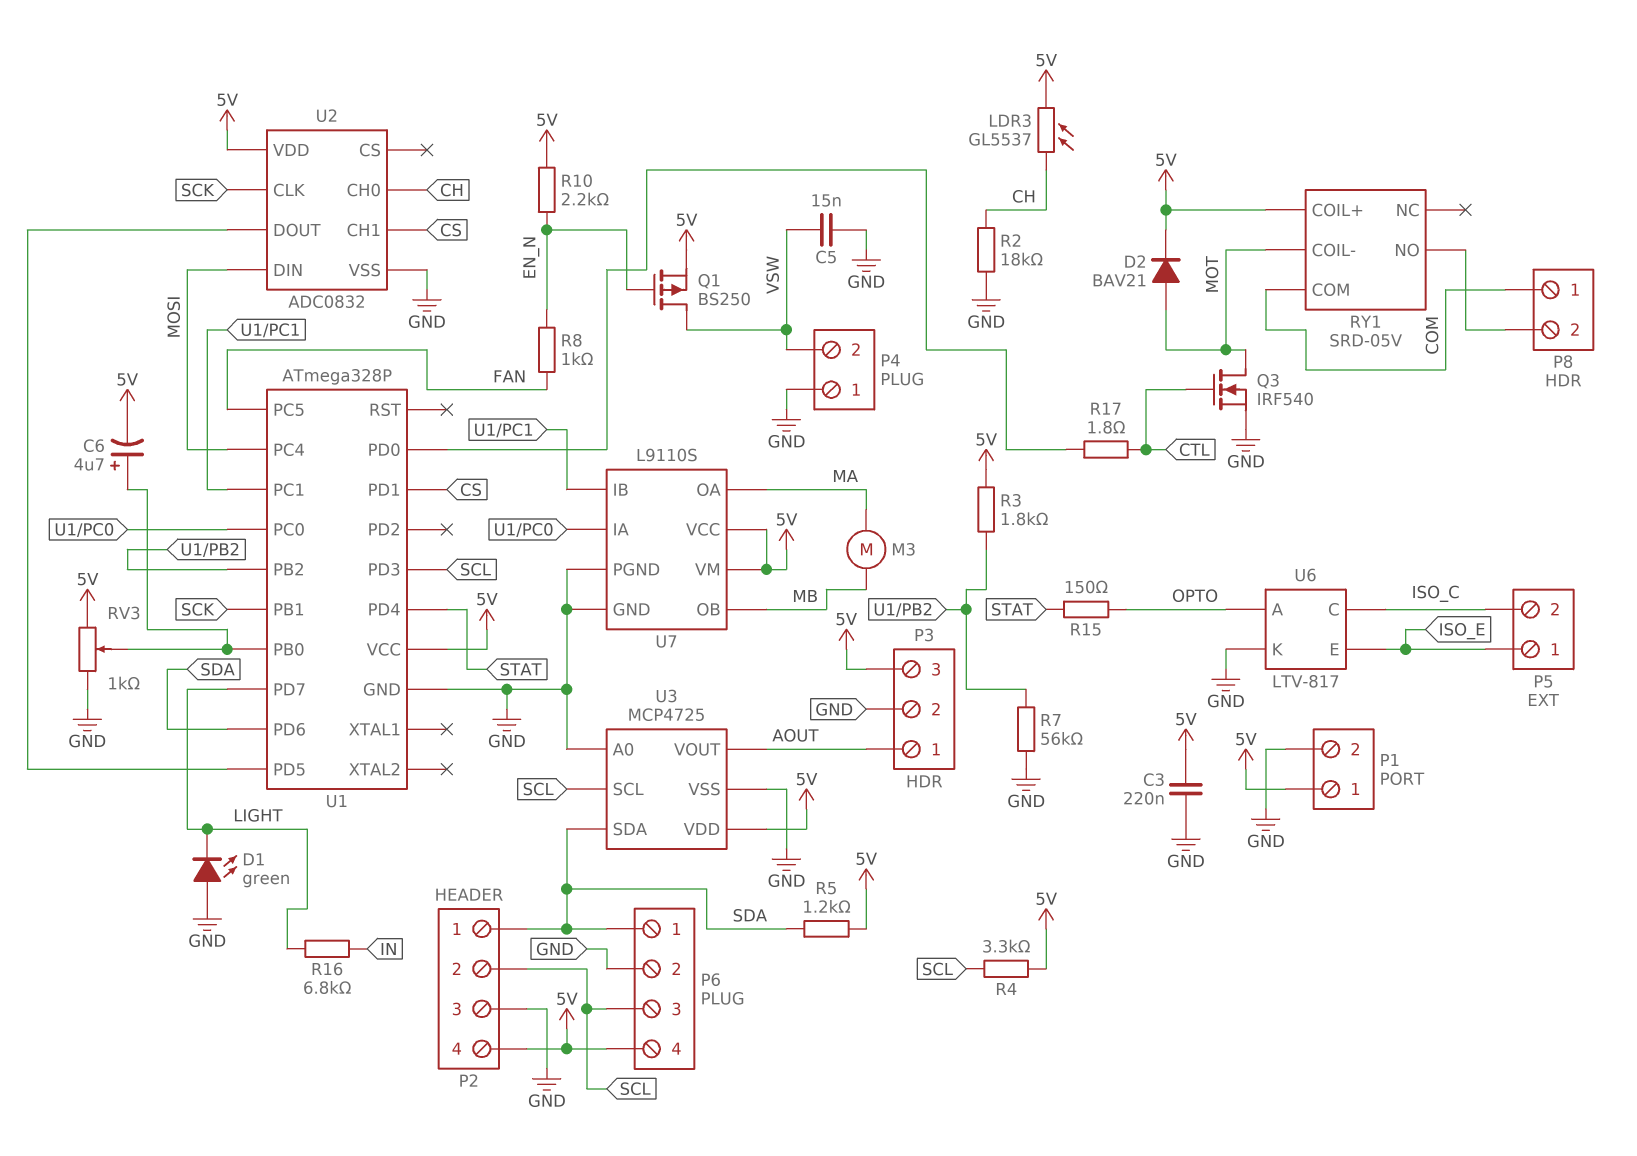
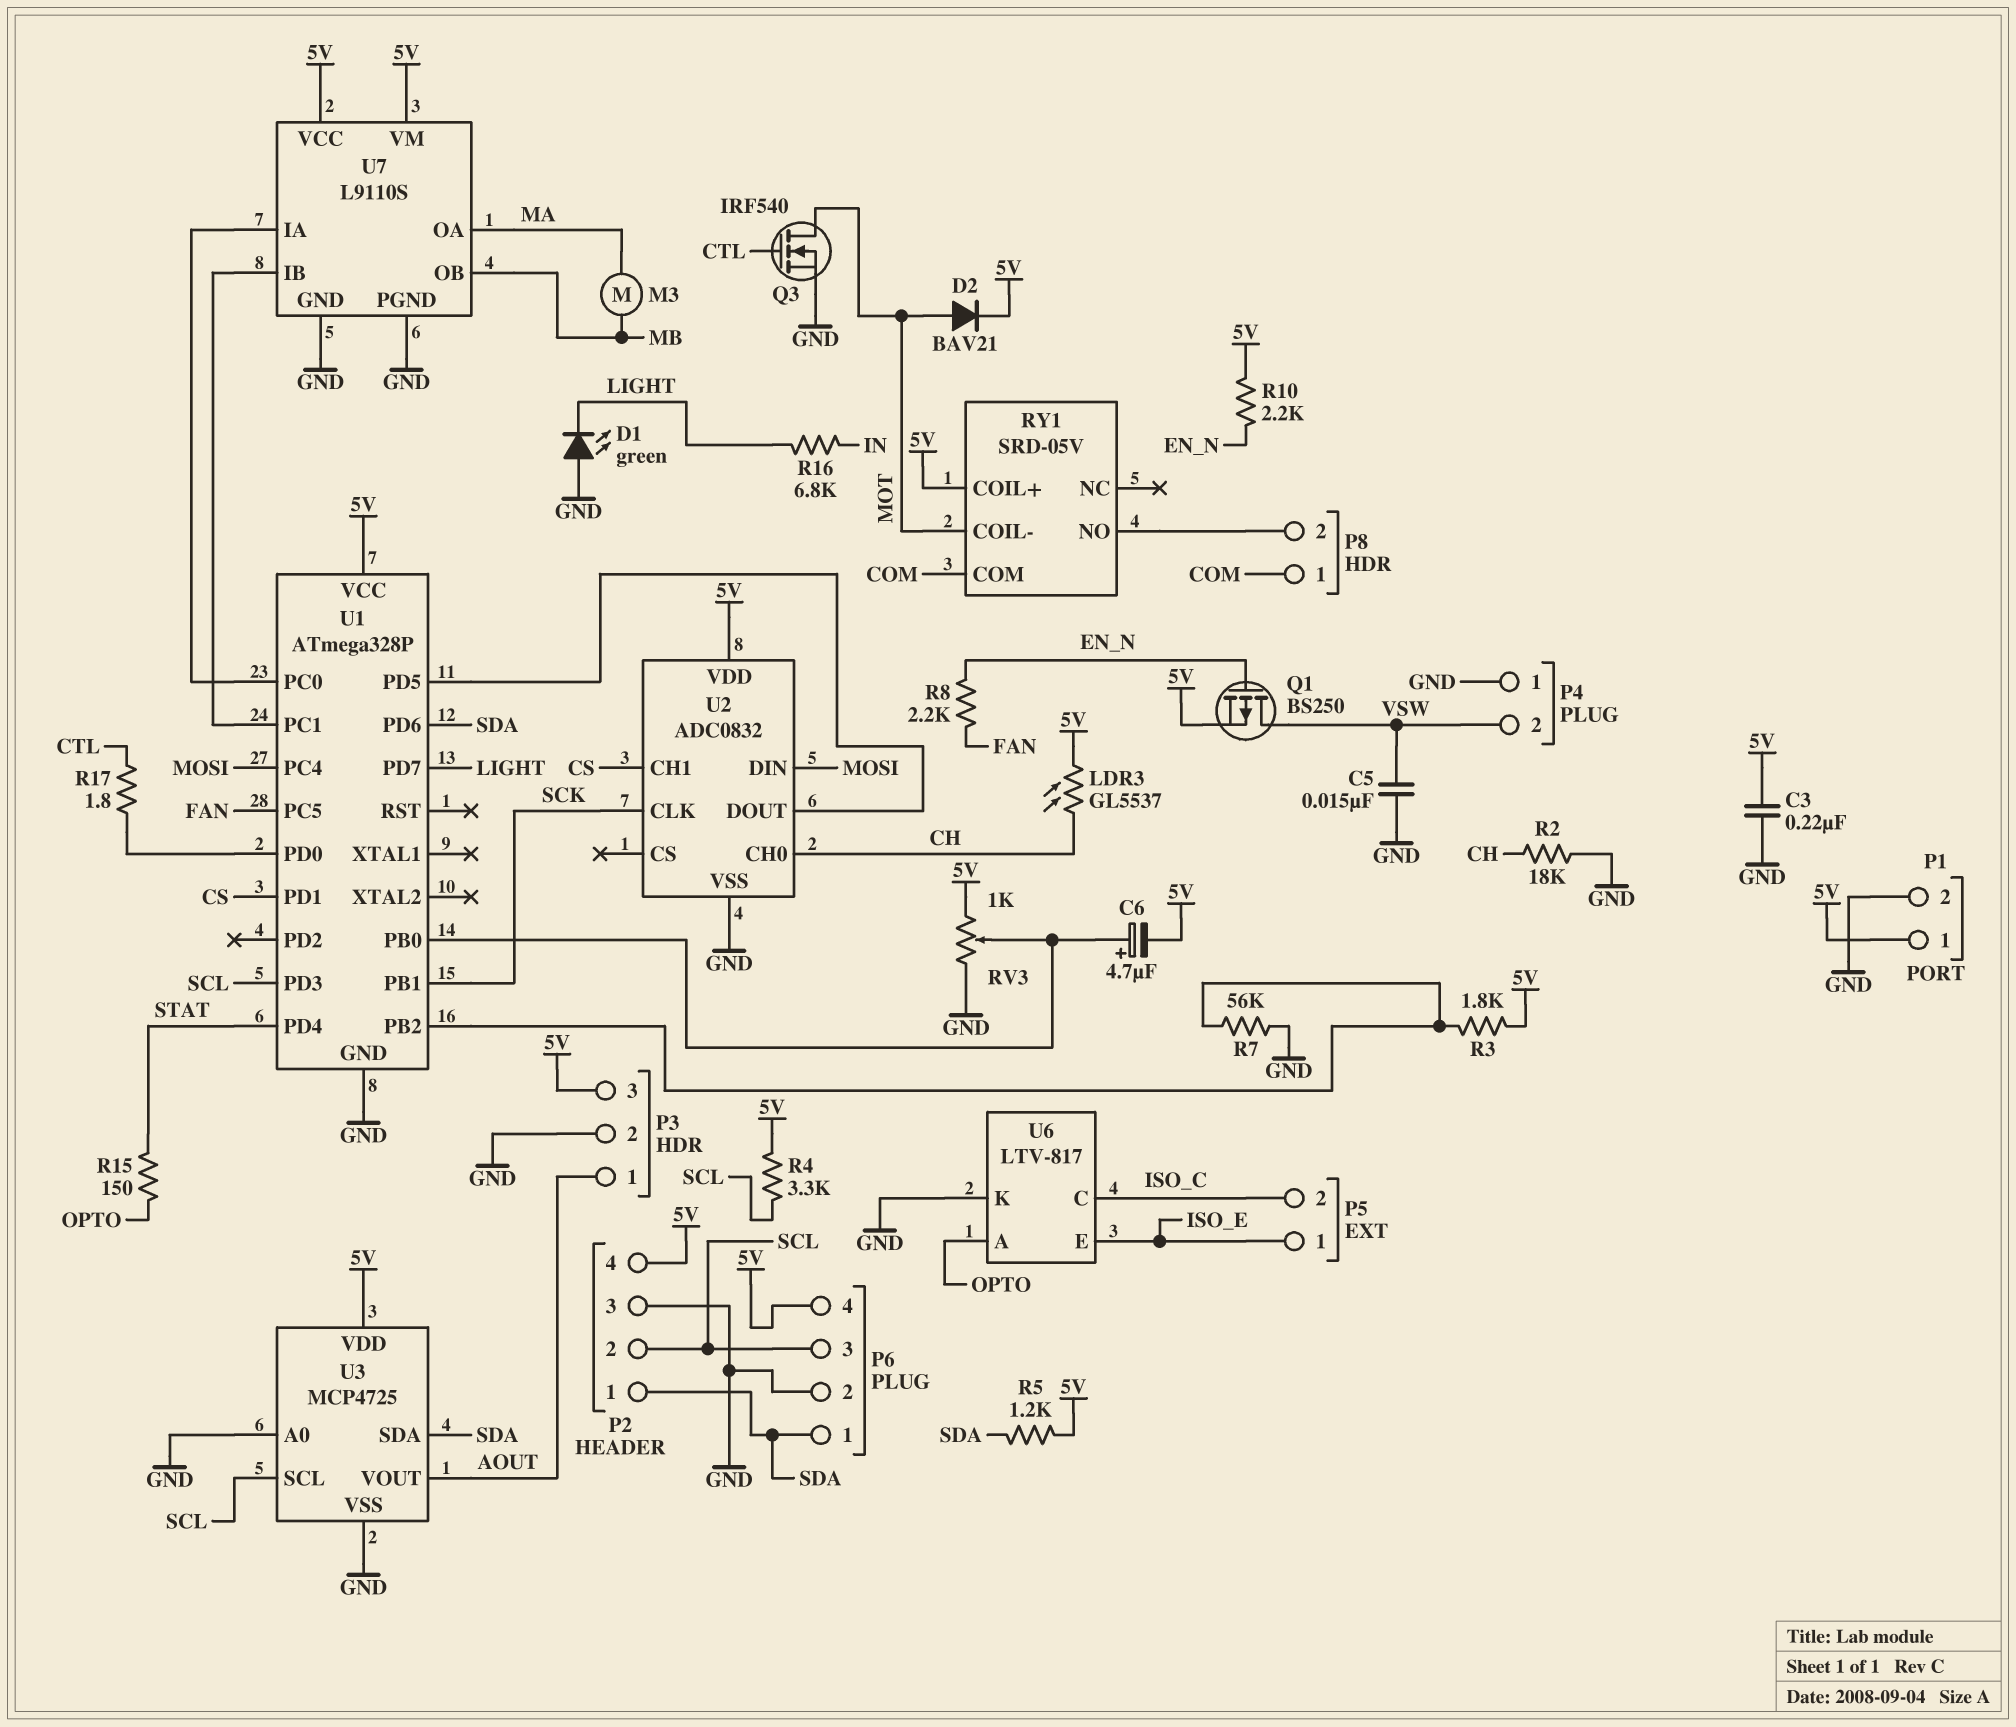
R8: 1k (EN_N, FAN) -> 2.2k (EN_N, FAN)

